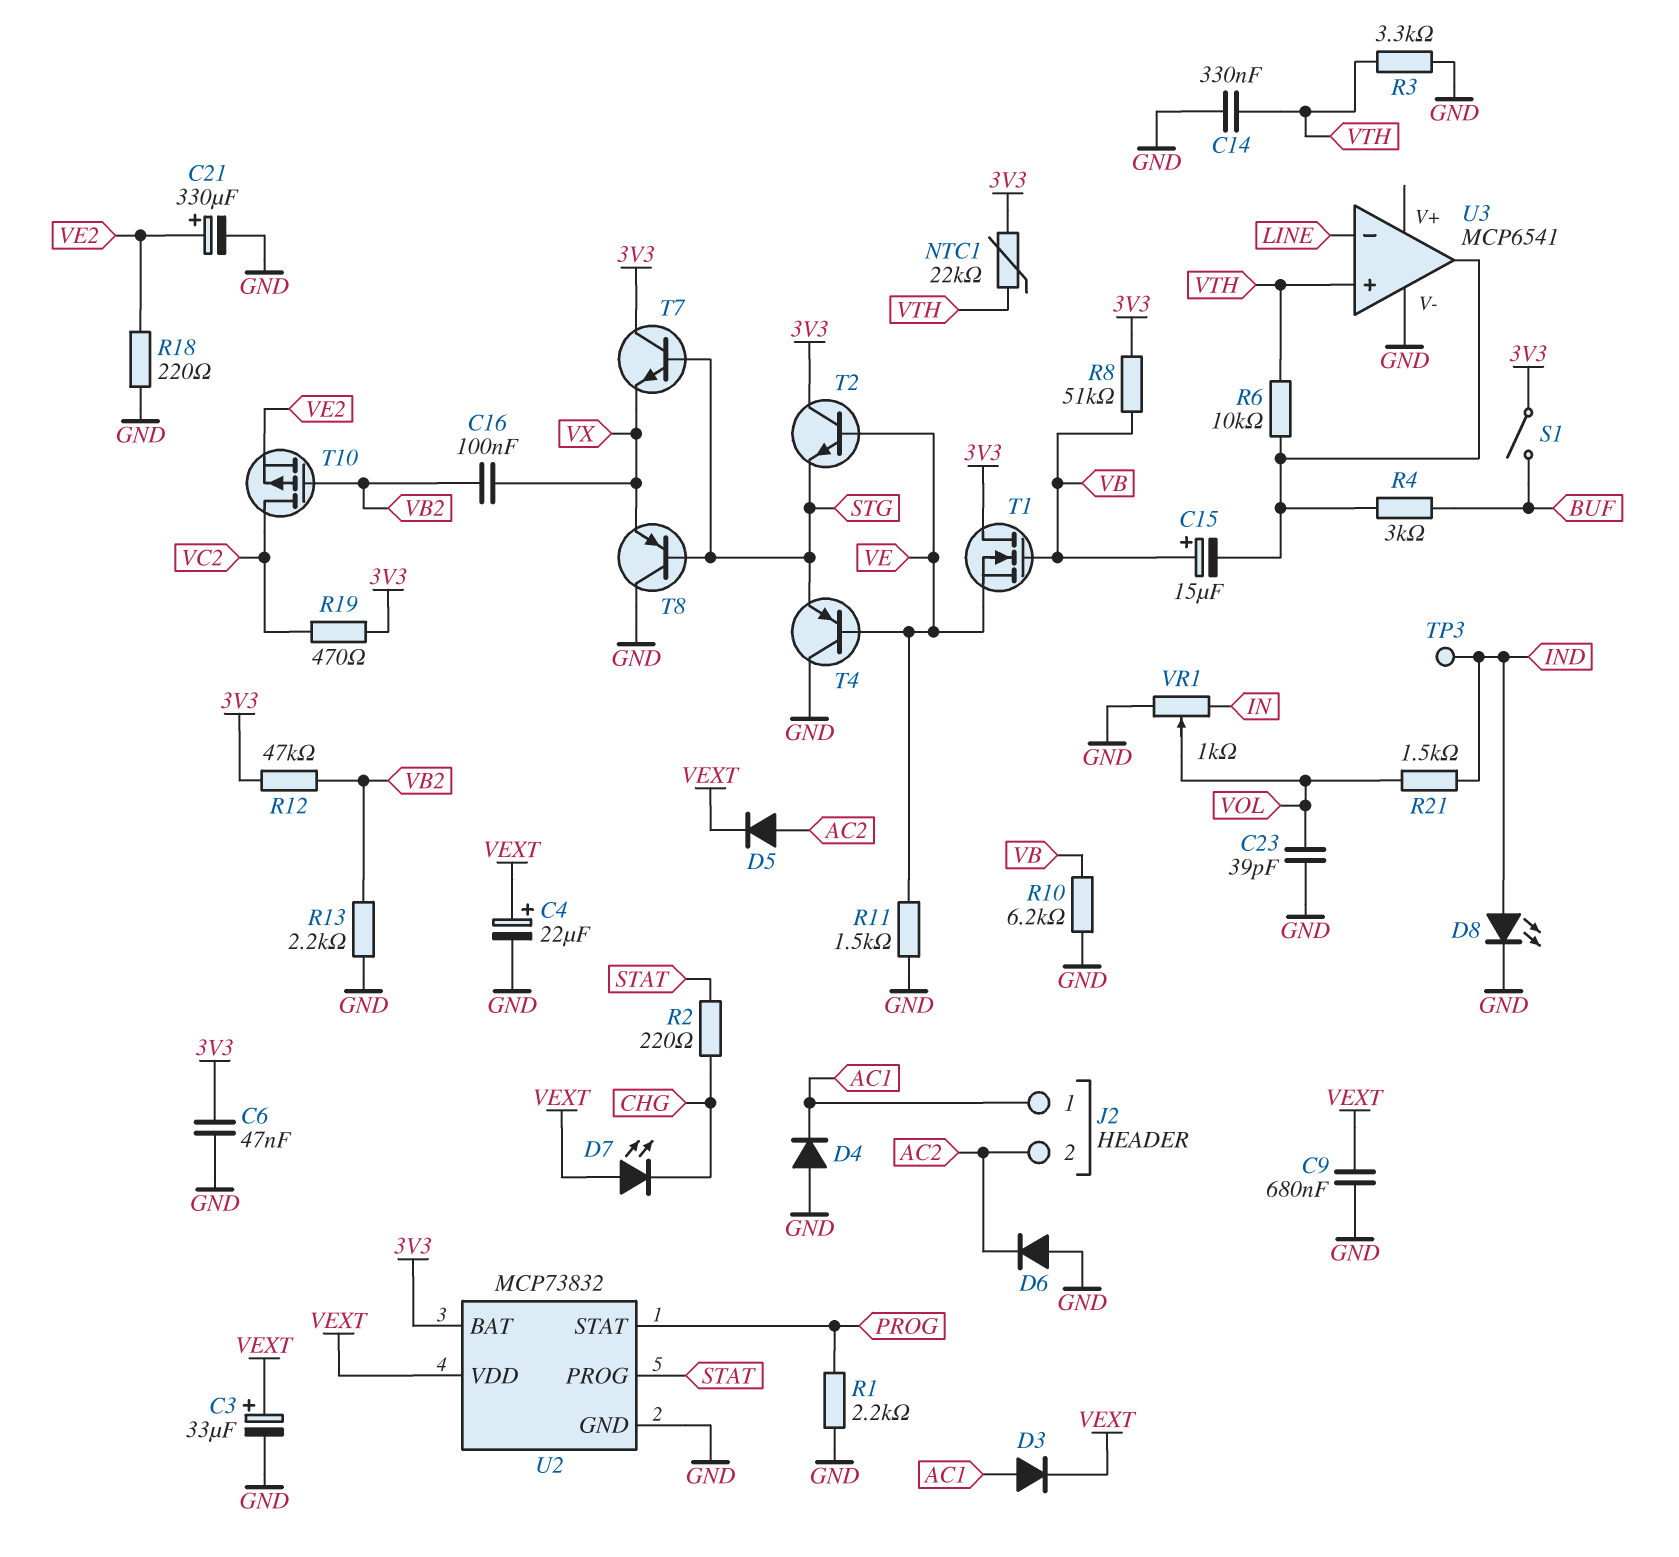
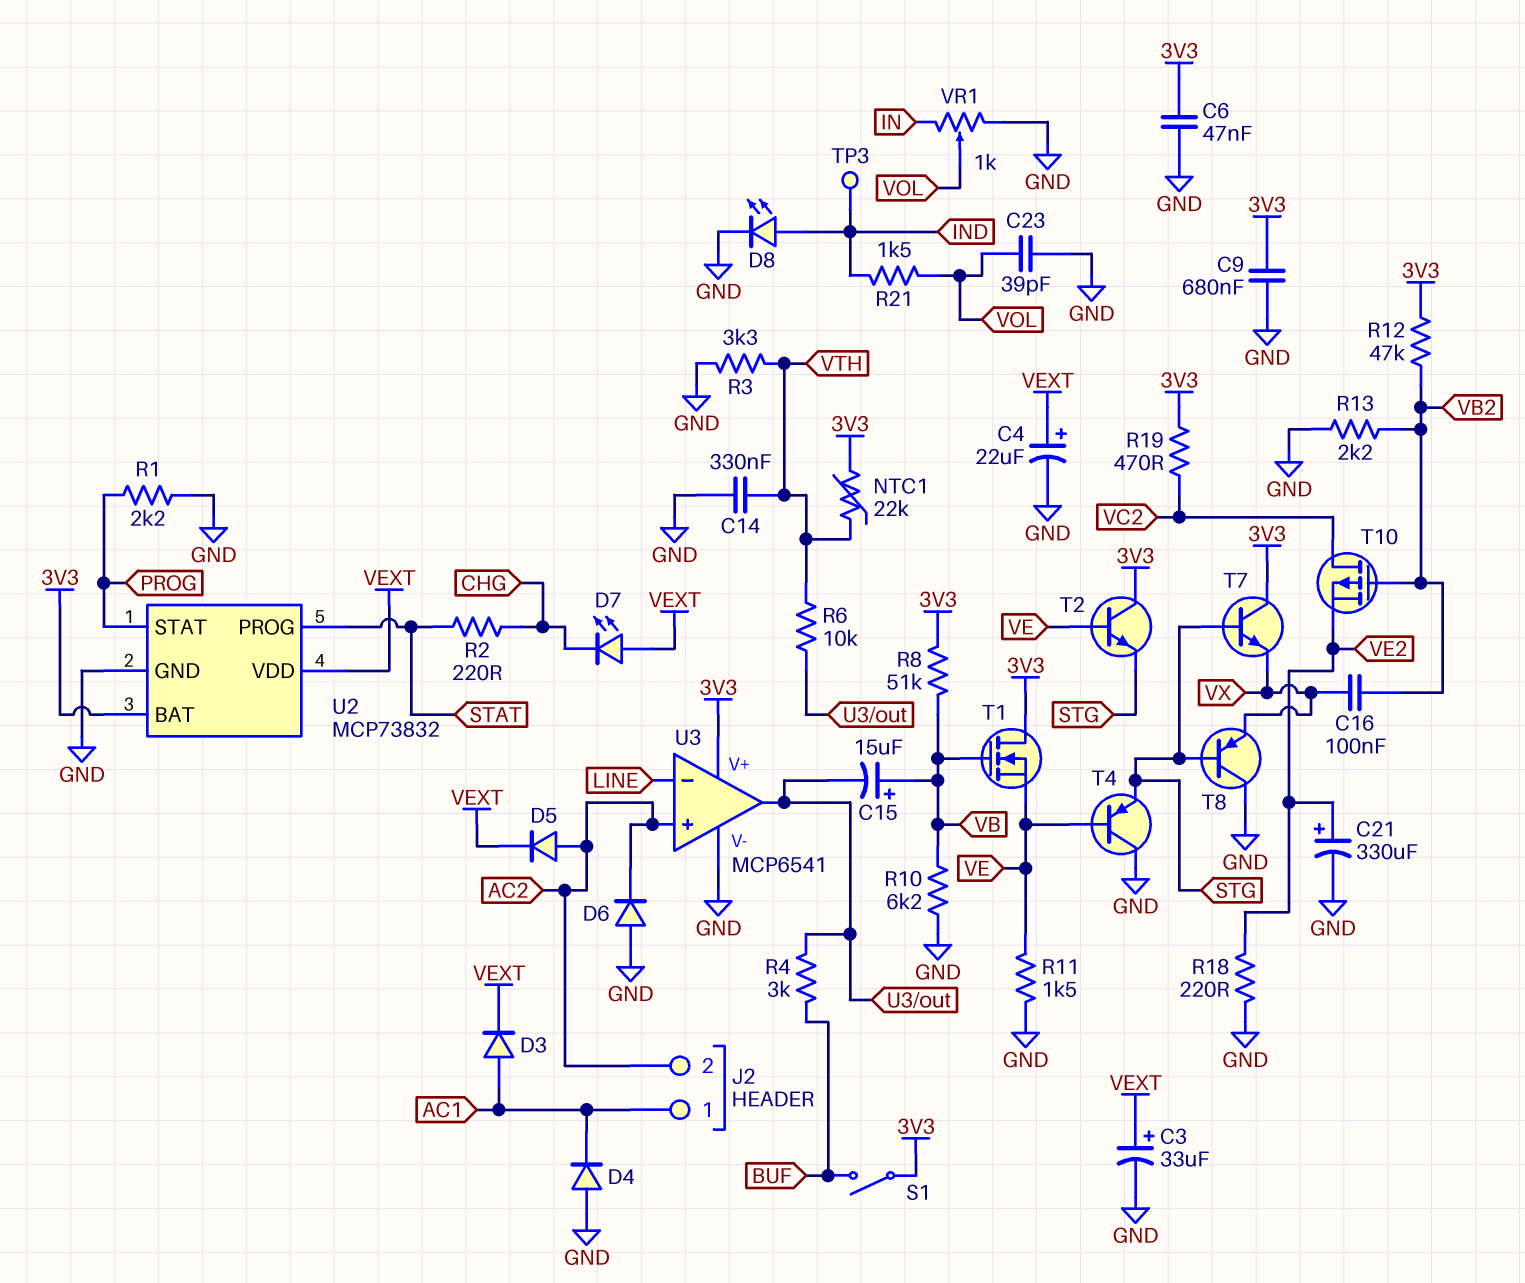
C9: 680nF (GND, VEXT) -> 680nF (3V3, GND)
U3 pin V+: none -> 3V3
U3 pin in+: VTH -> AC2

